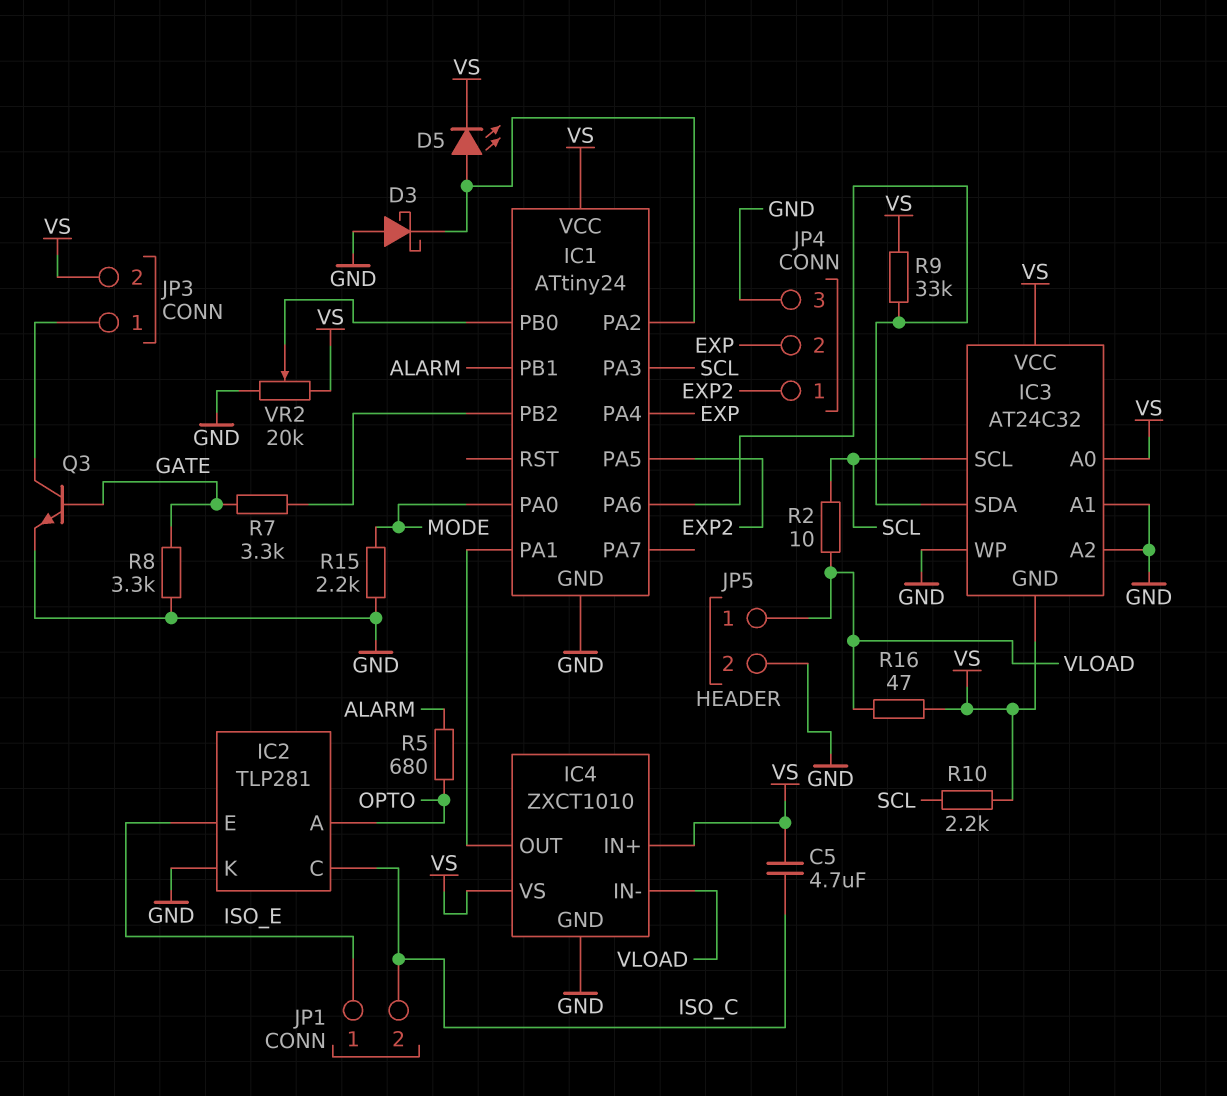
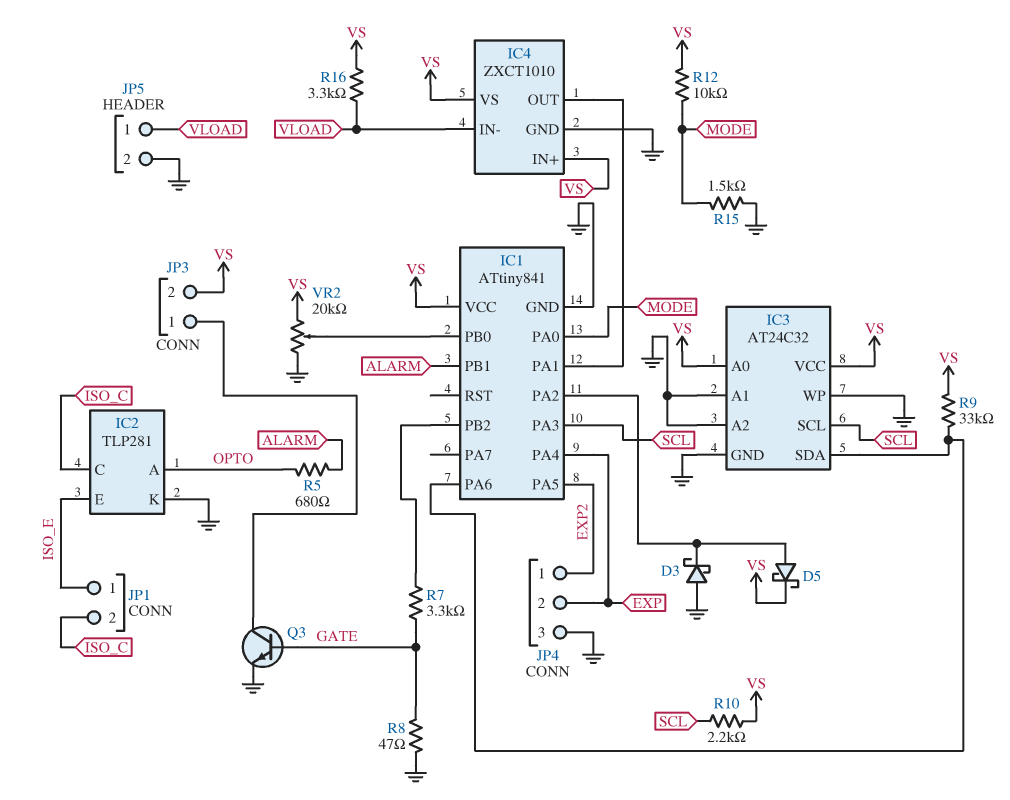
C5: 4.7uF (ISO_C, VS) -> none
D5: LED (A IC1/PA2, K VS) -> schottky (A IC1/PA2, K VS)
IC1: ATtiny24 -> ATtiny841
IC3 pin GND: VS -> GND
R2: 10 (SCL, VLOAD) -> none
R8: 3.3k (GATE, GND) -> 47 (GATE, GND)
R12: none -> 10k (MODE, VS)
R15: 2.2k (GND, MODE) -> 1.5k (GND, MODE)
R16: 47 (VLOAD, VS) -> 3.3k (VLOAD, VS)

